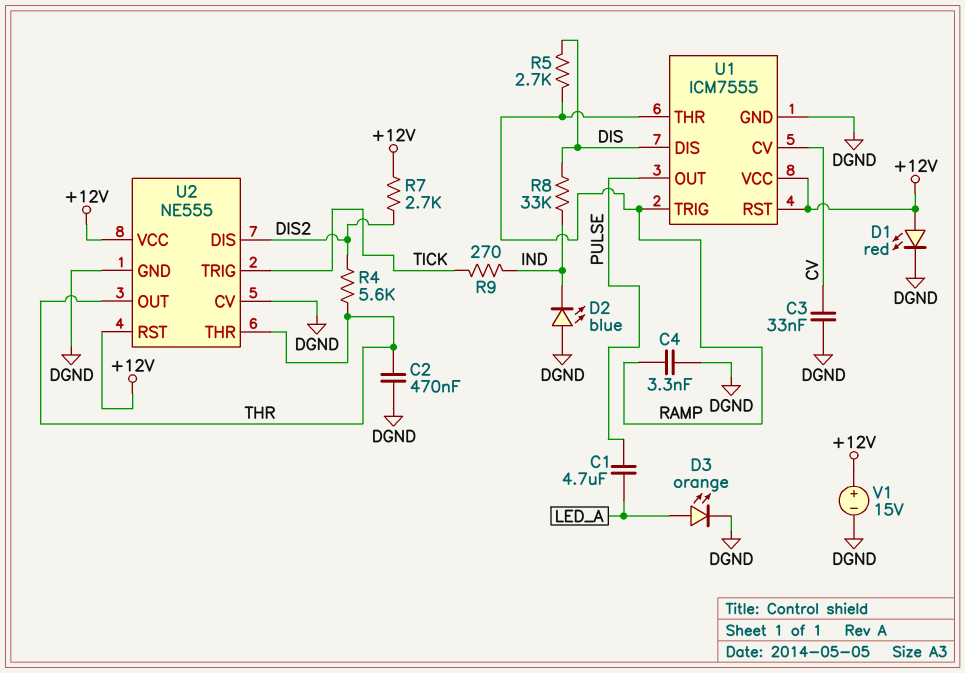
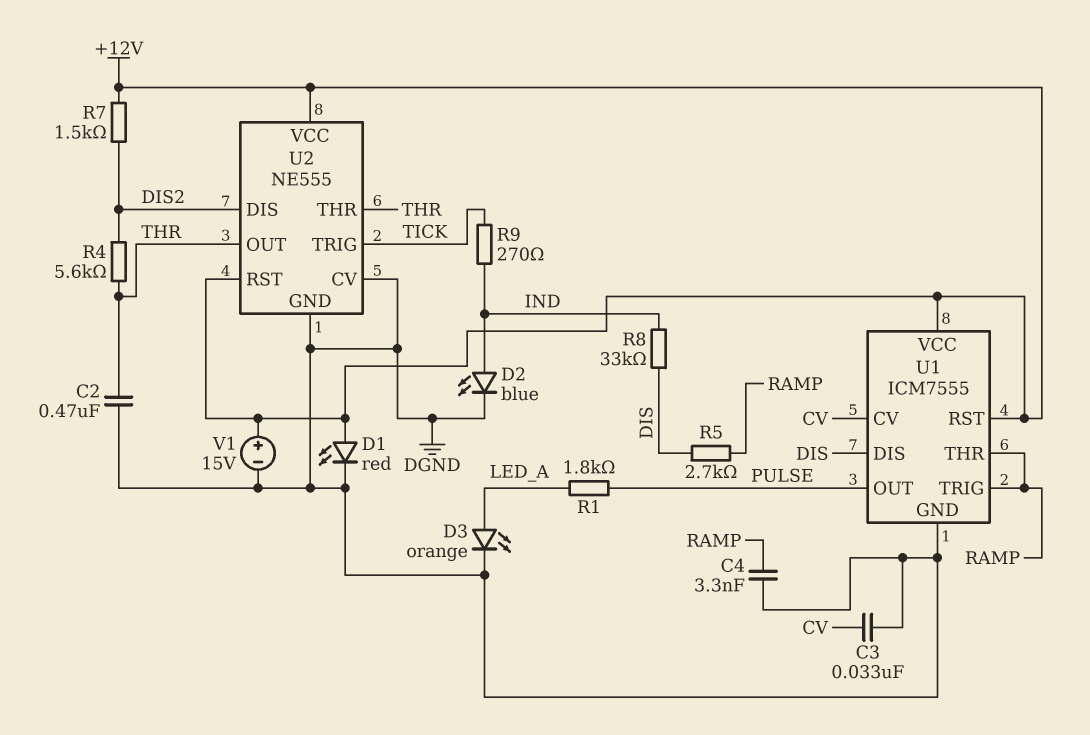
C1: 4.7uF (LED_A, PULSE) -> none
D2: LED blue (A DGND, K IND) -> LED blue (A IND, K DGND)
R1: none -> 1.8k (LED_A, PULSE)
R7: 2.7k (+12V, DIS2) -> 1.5k (+12V, DIS2)

